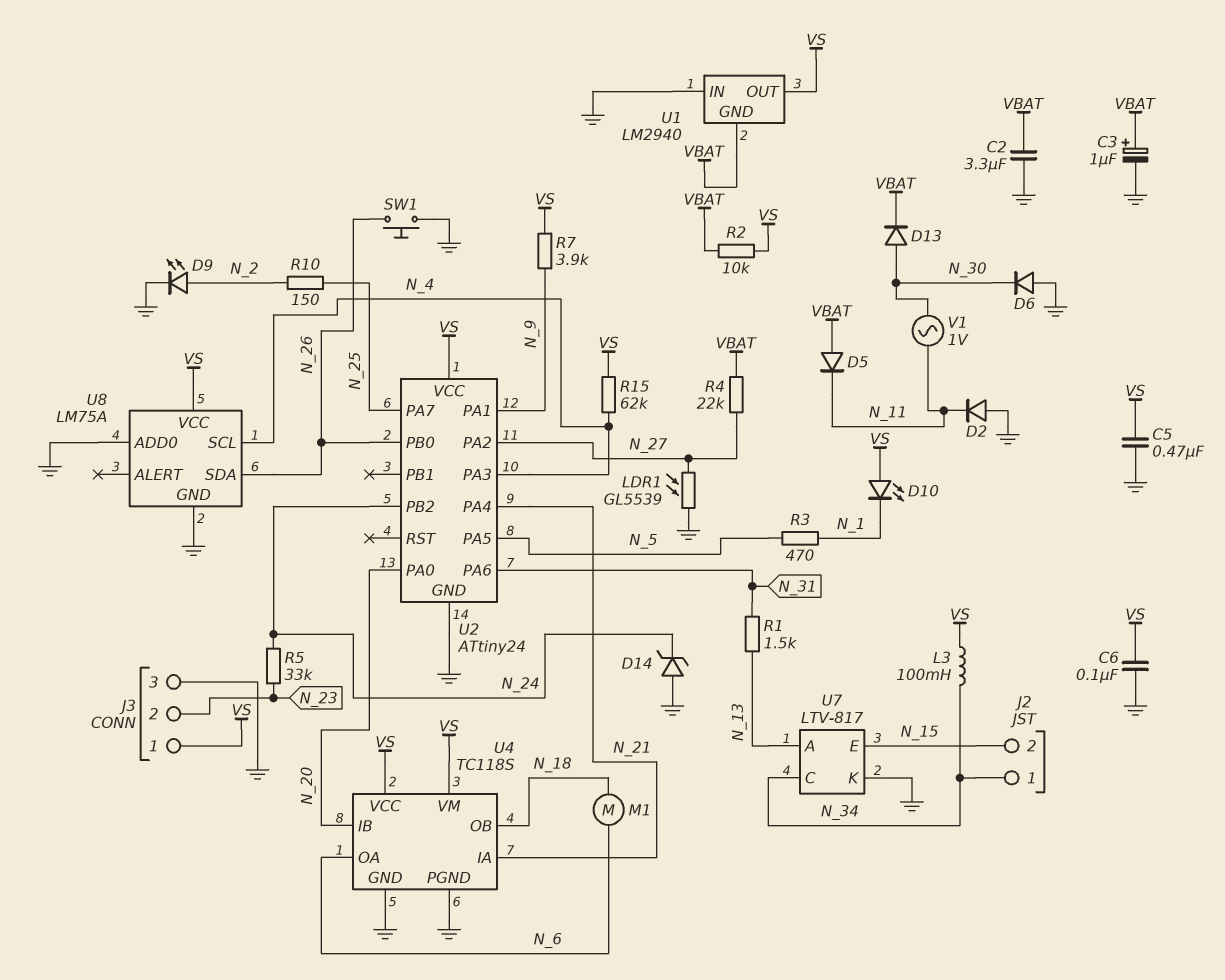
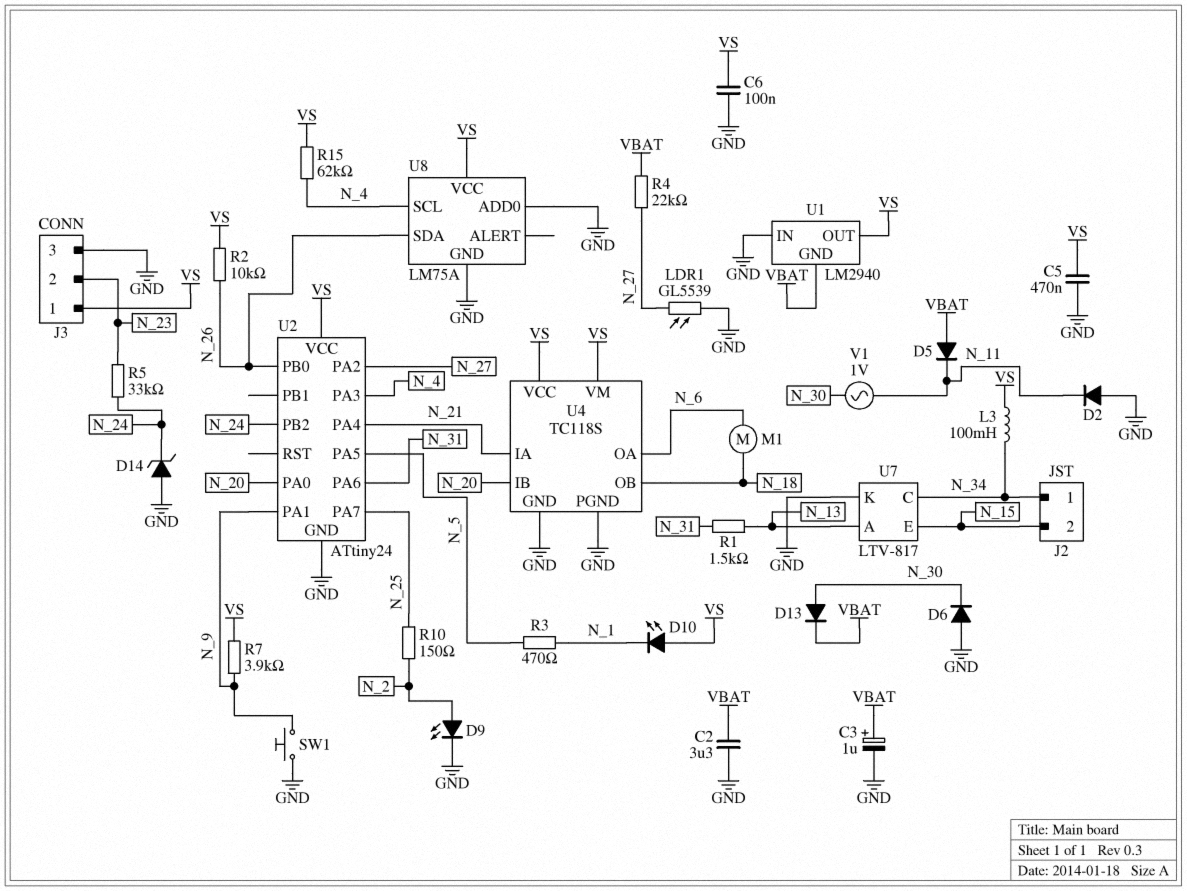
R2: 10k (VBAT, VS) -> 10k (N_26, VS)
SW1: button (GND, N_26) -> button (GND, N_9)

